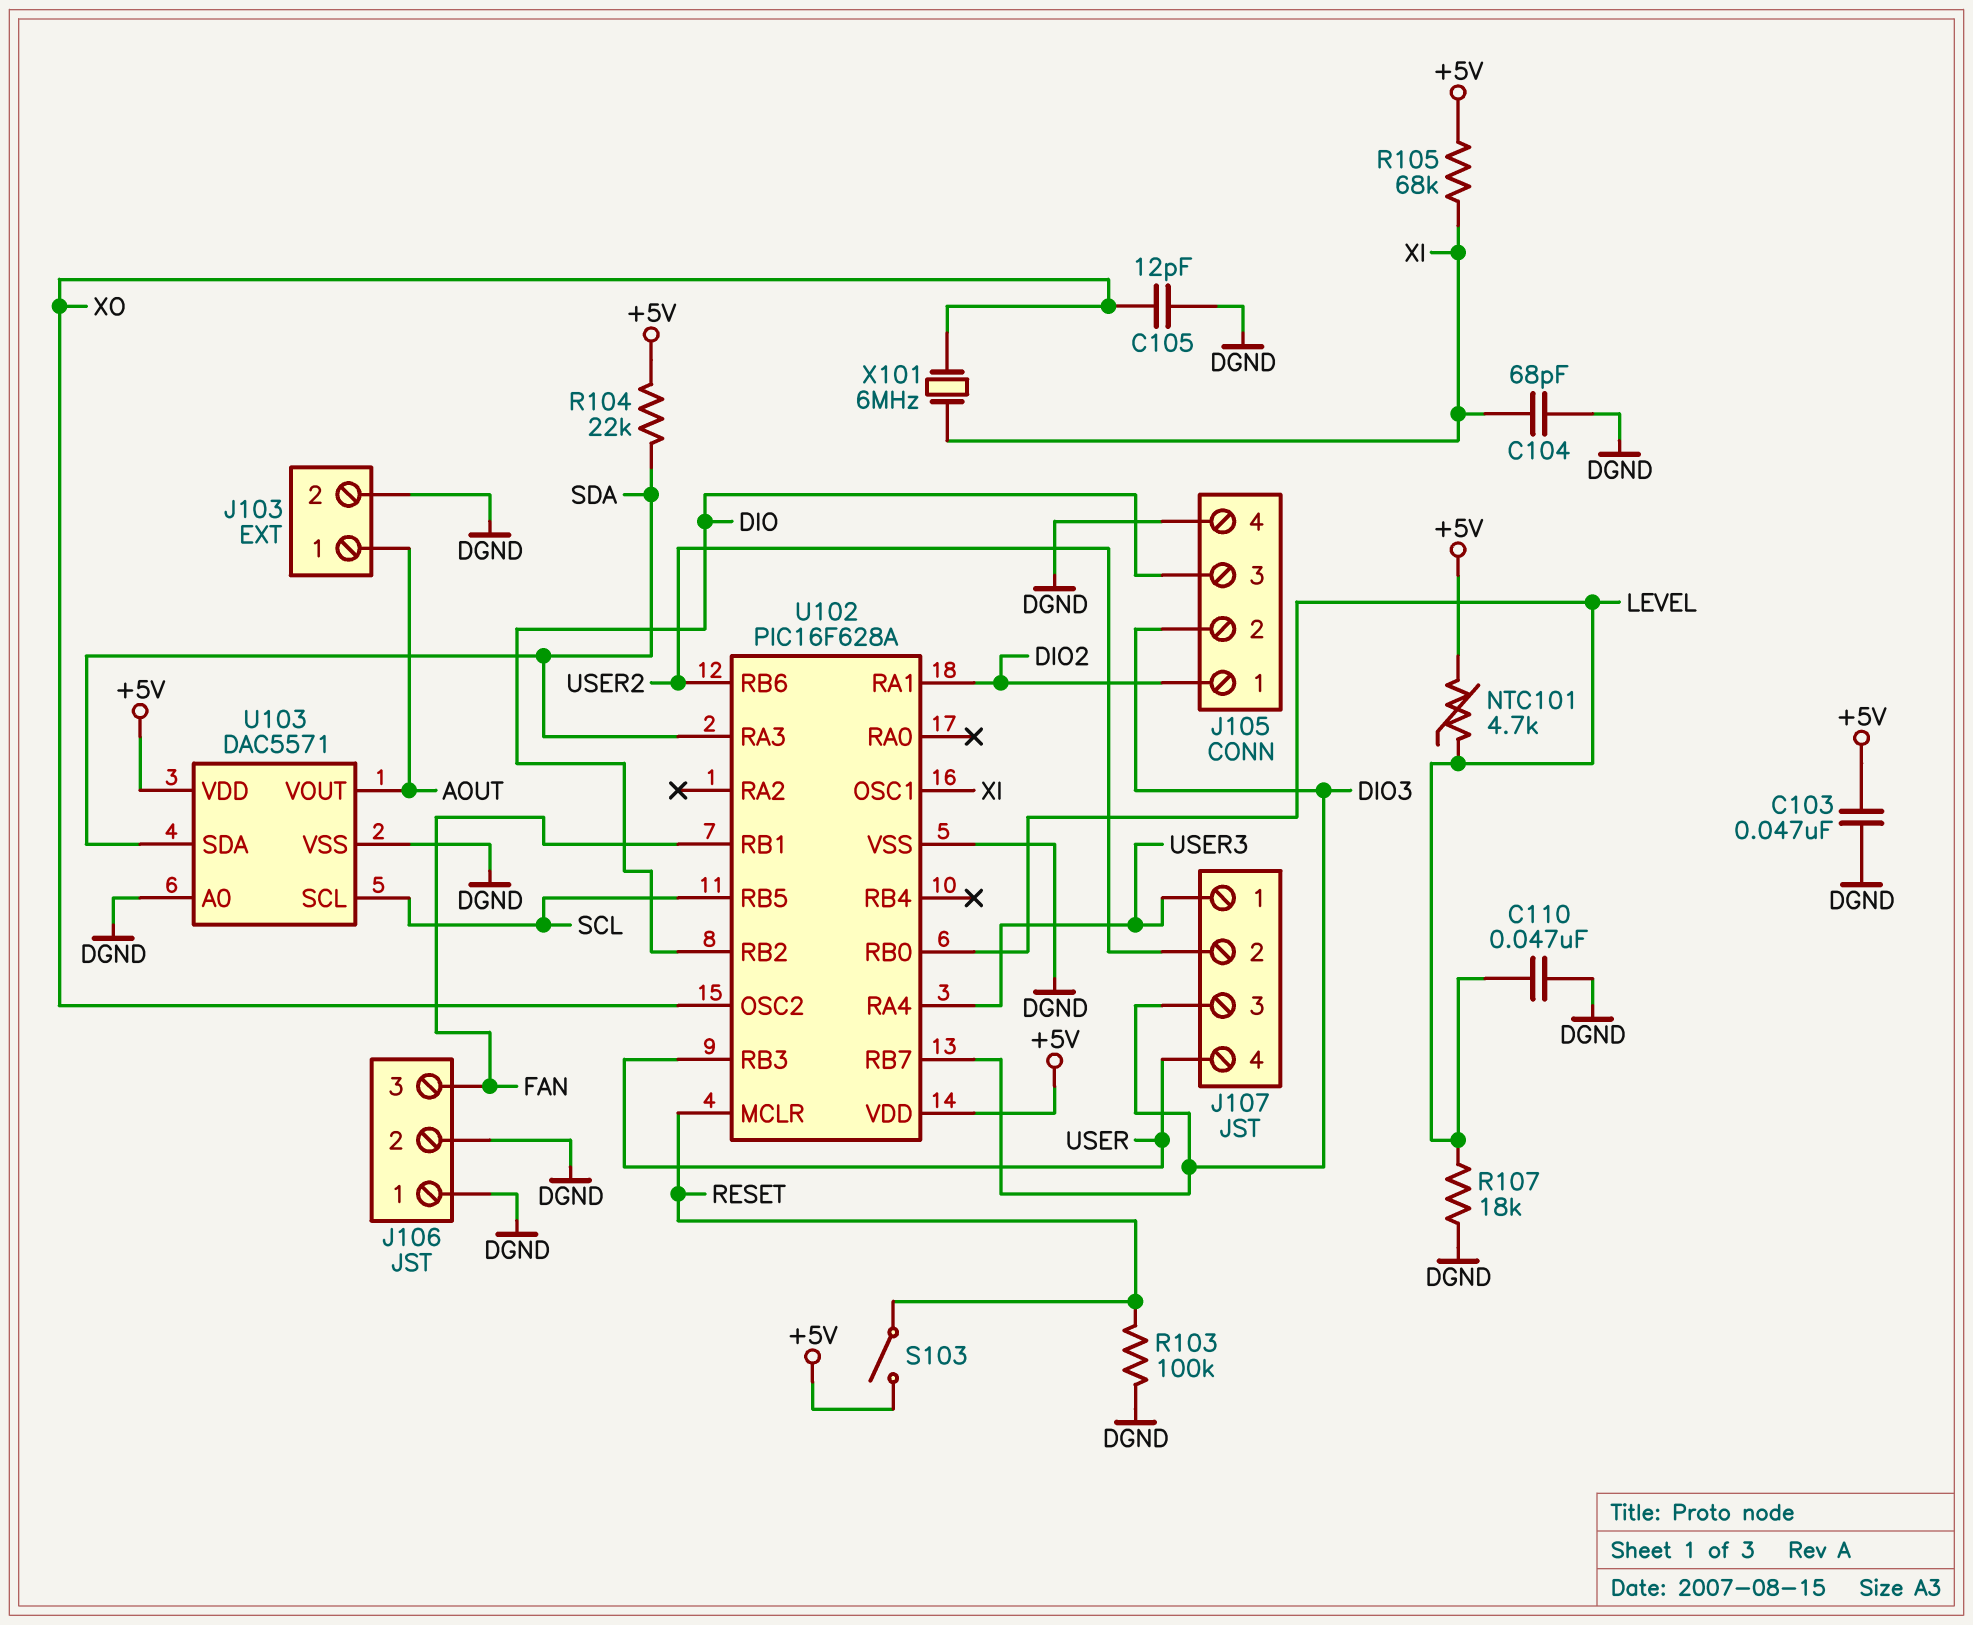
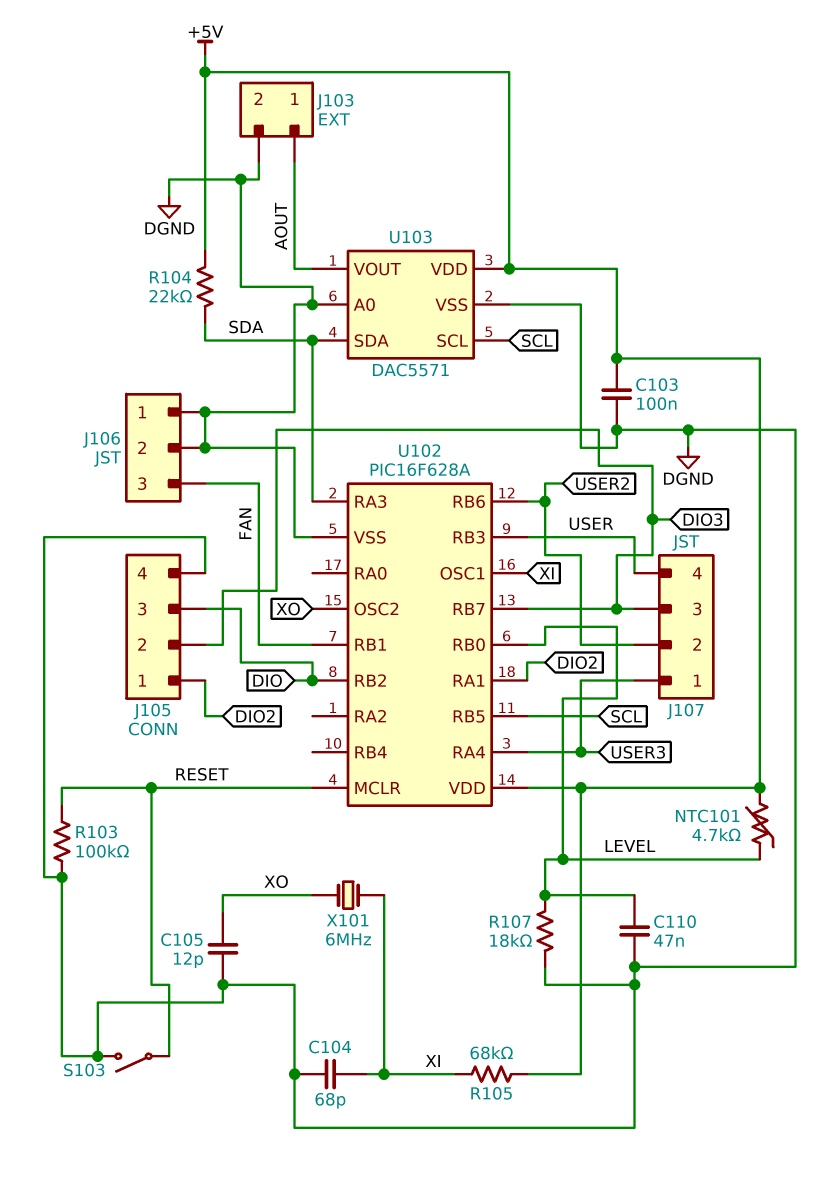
C103: 47nF (+5V, DGND) -> 100nF (+5V, DGND)
S103: switch (+5V, RESET) -> switch (DGND, RESET)

